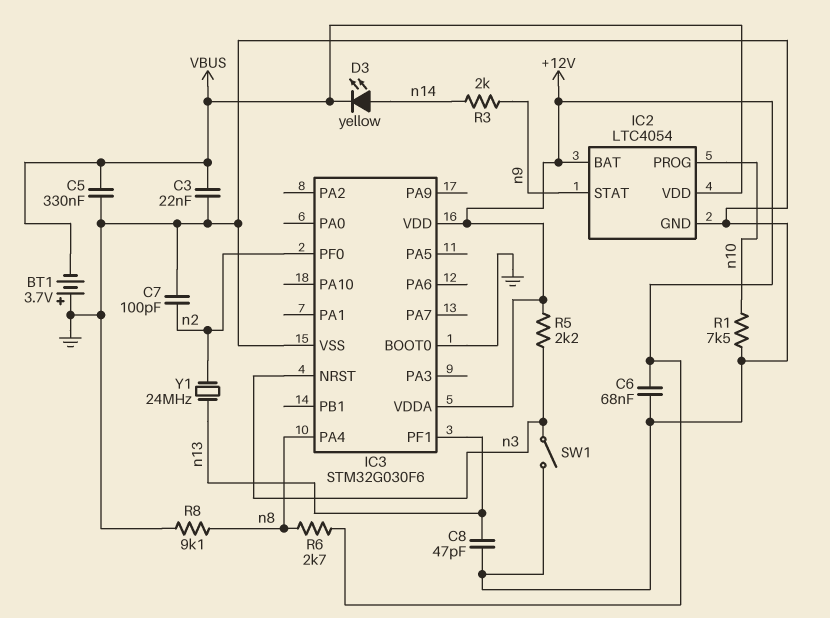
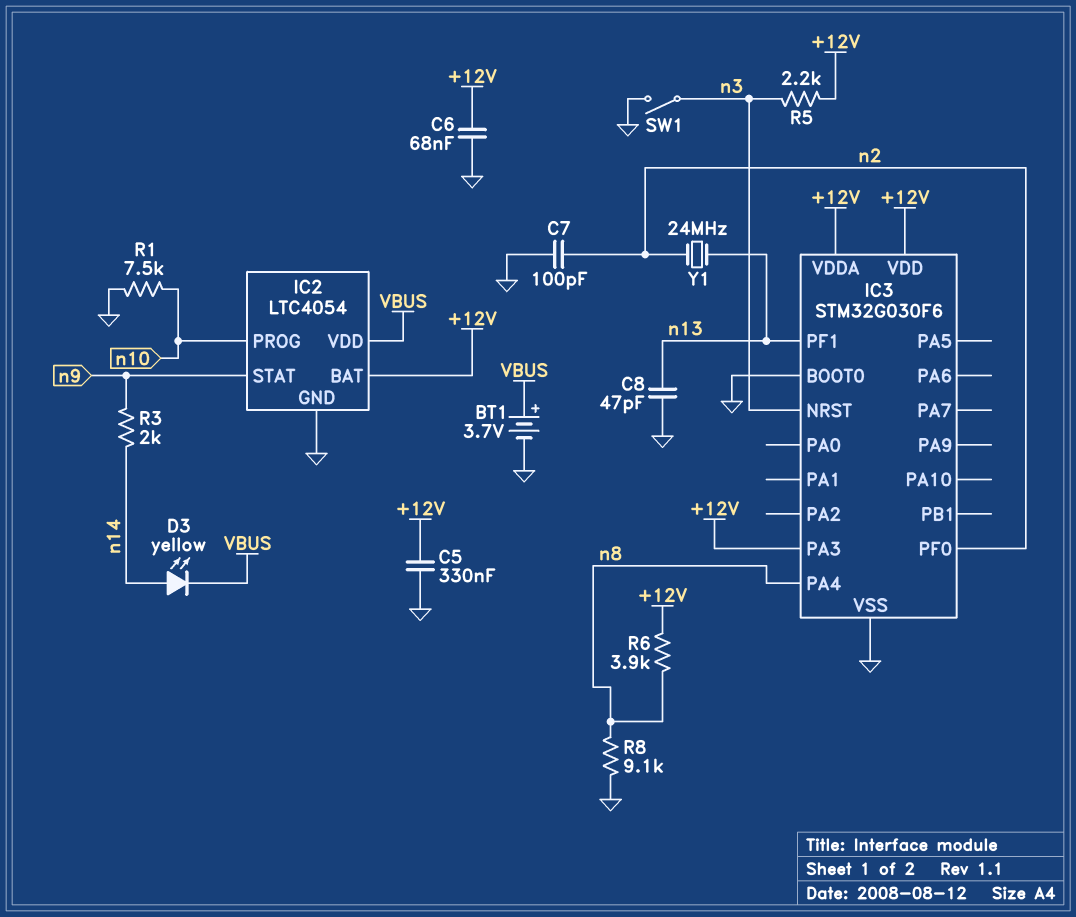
BT1: 3.7V (plus GND, minus VBUS) -> 3.7V (plus VBUS, minus GND)
C3: 22nF (GND, VBUS) -> none
C5: 330nF (GND, VBUS) -> 330nF (+12V, GND)
IC3 pin PA3: none -> +12V
R6: 2.7k (+12V, n8) -> 3.9k (+12V, n8)

